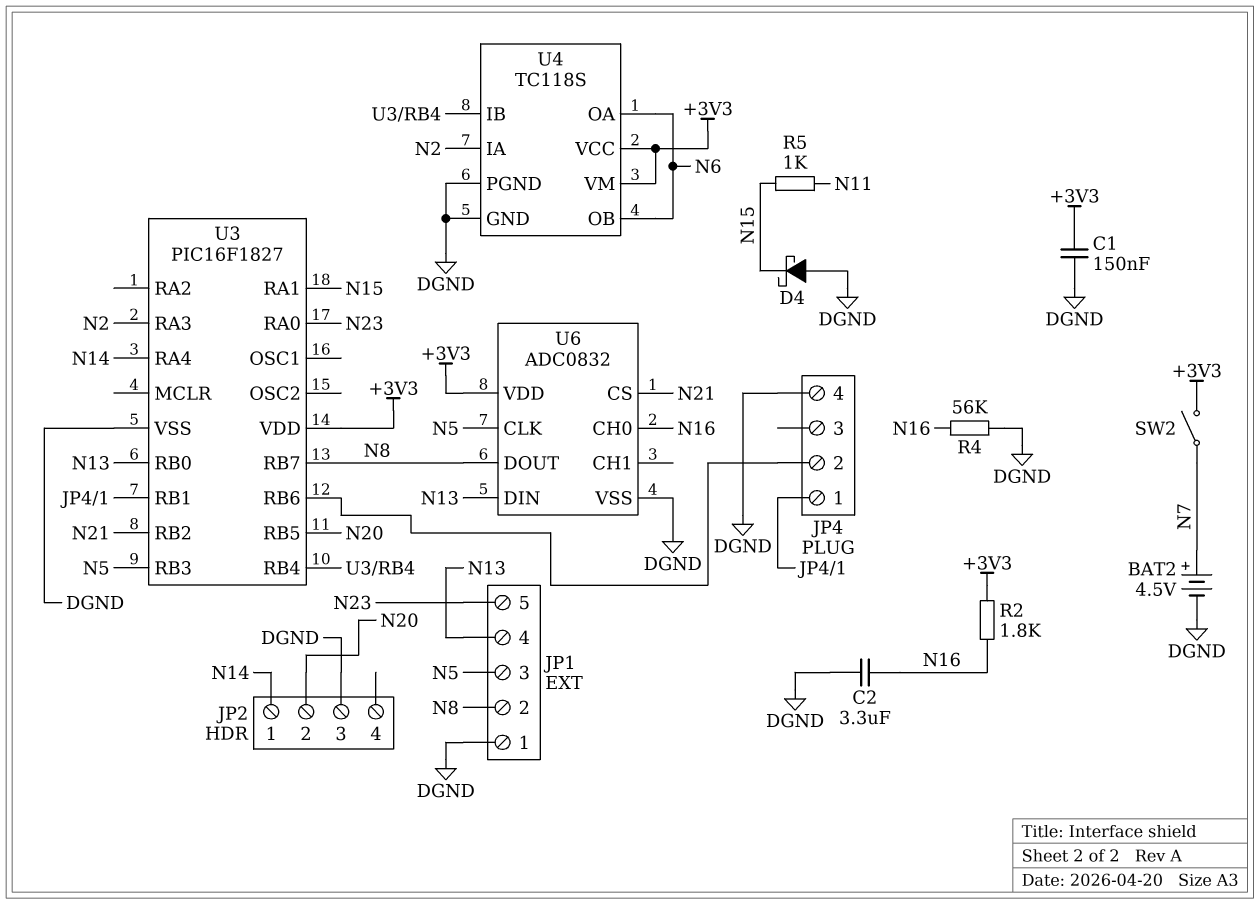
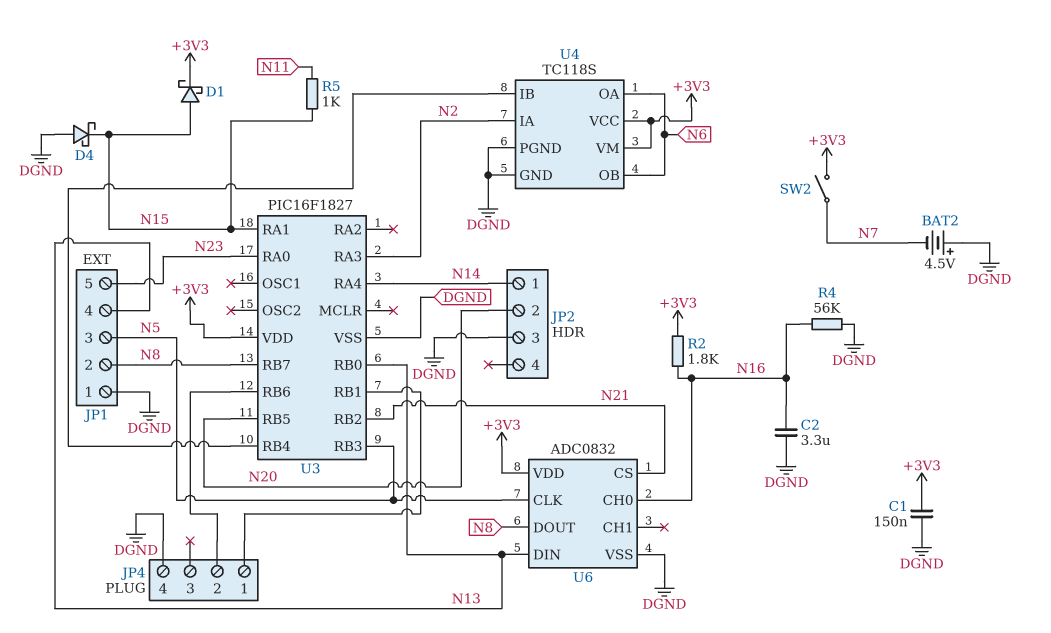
BAT2: 4.5V (plus N7, minus DGND) -> 4.5V (plus DGND, minus N7)
D1: none -> schottky (A N15, K +3V3)

